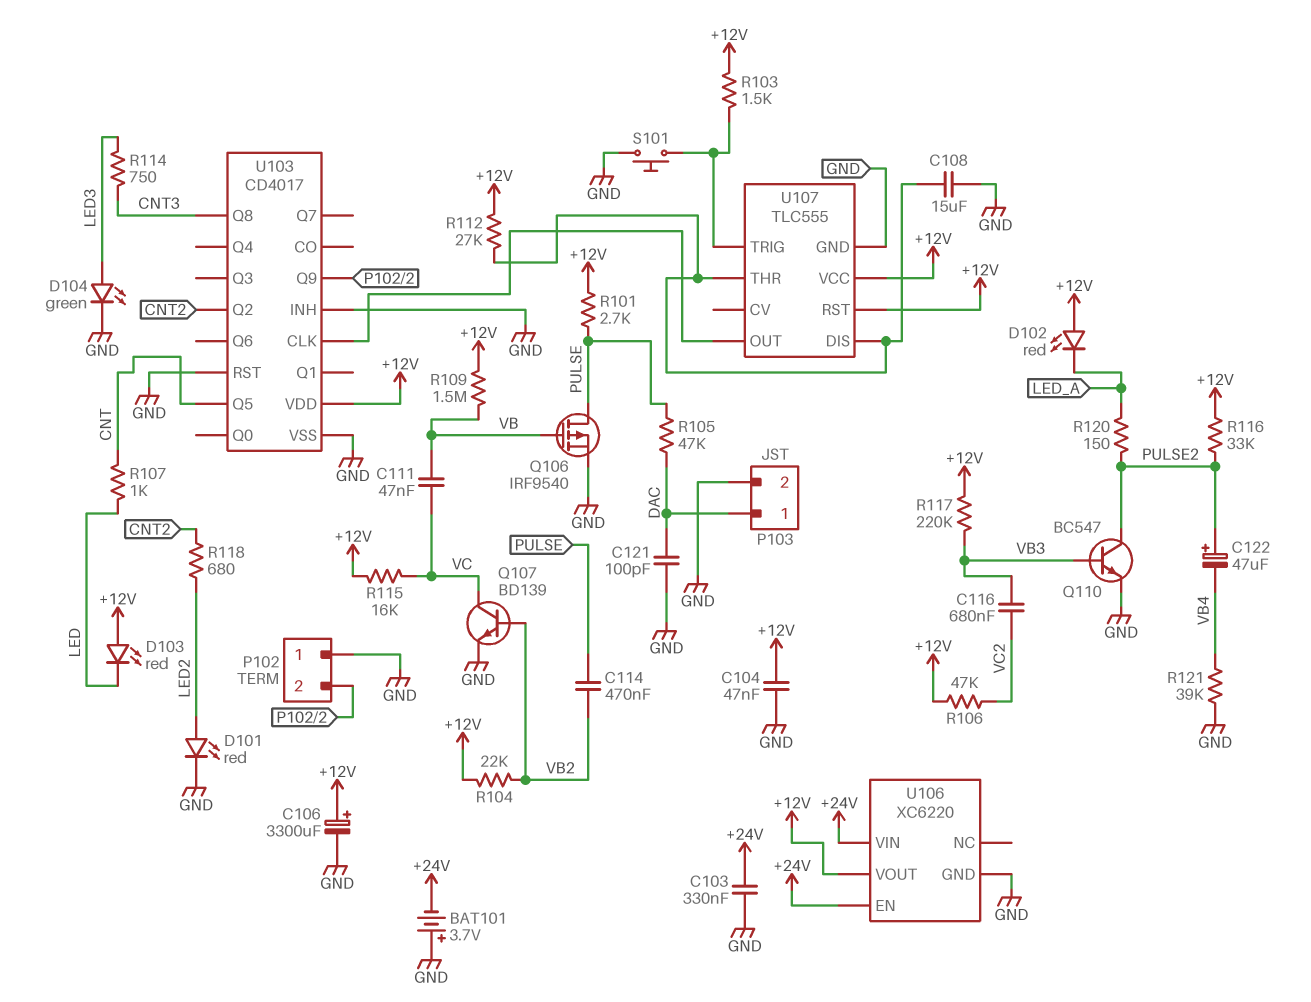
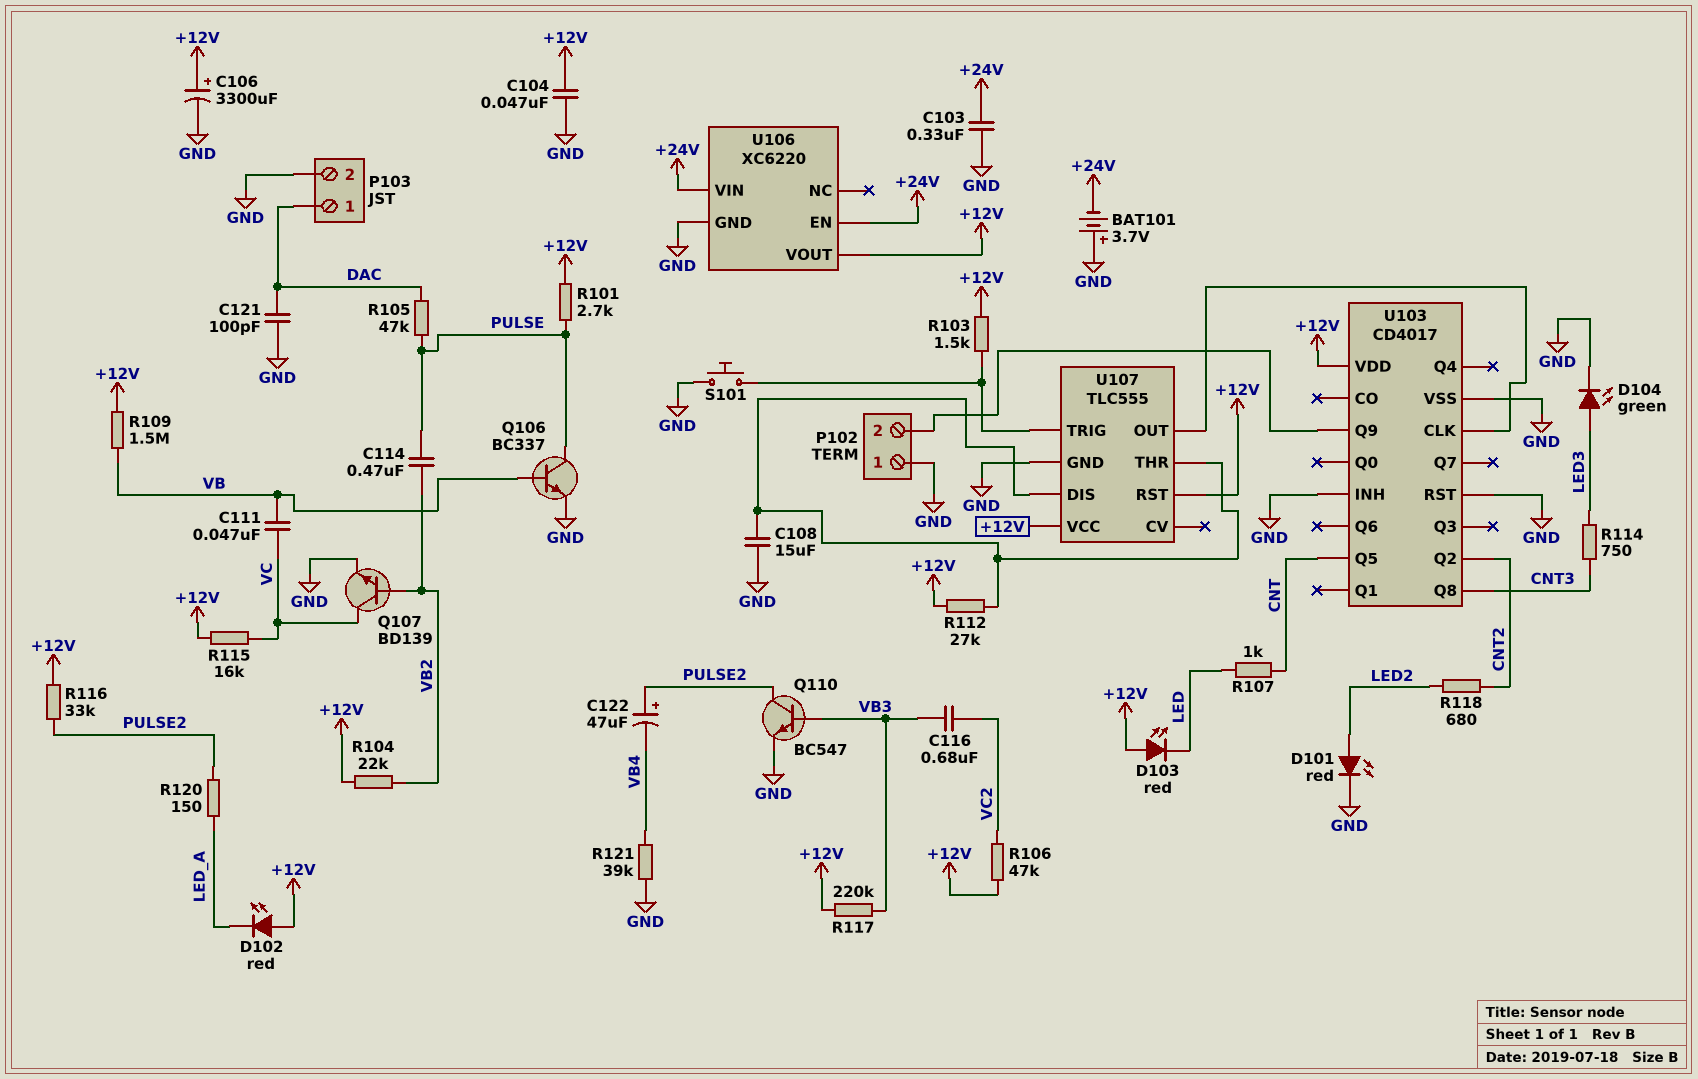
Q106: PMOS IRF9540 (G VB, D PULSE, S GND) -> NPN BC337 (B VB, C PULSE, E GND)

